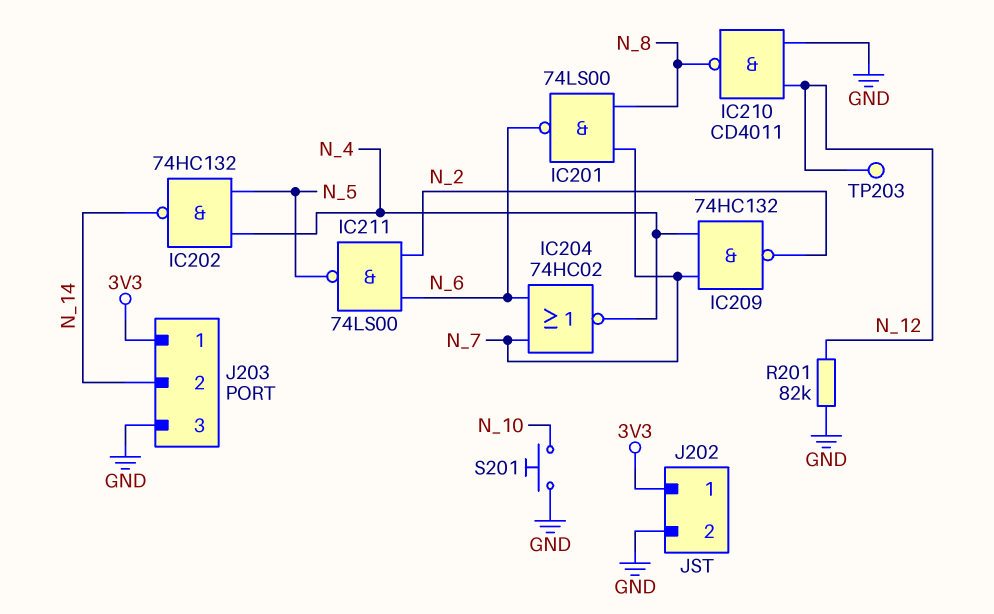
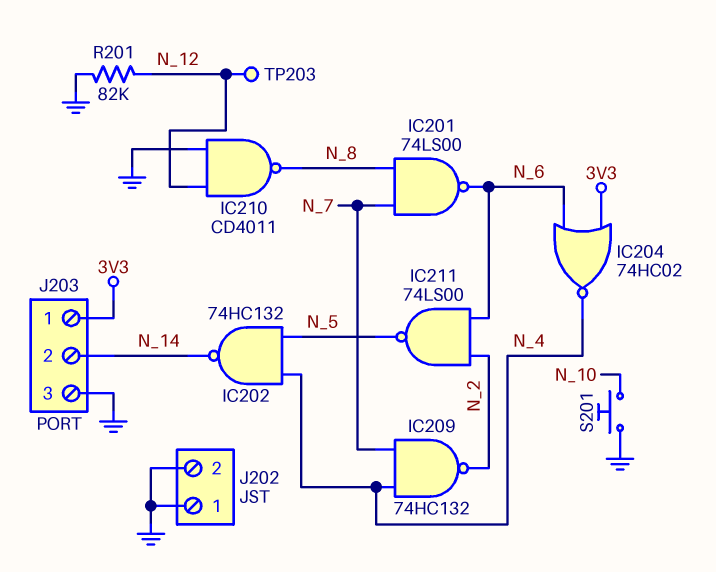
IC204: NOR 74HC02 (in N_6, in N_7, out N_4) -> NOR 74HC02 (in 3V3, in N_6, out N_4)
J202 pin 1: 3V3 -> GND

